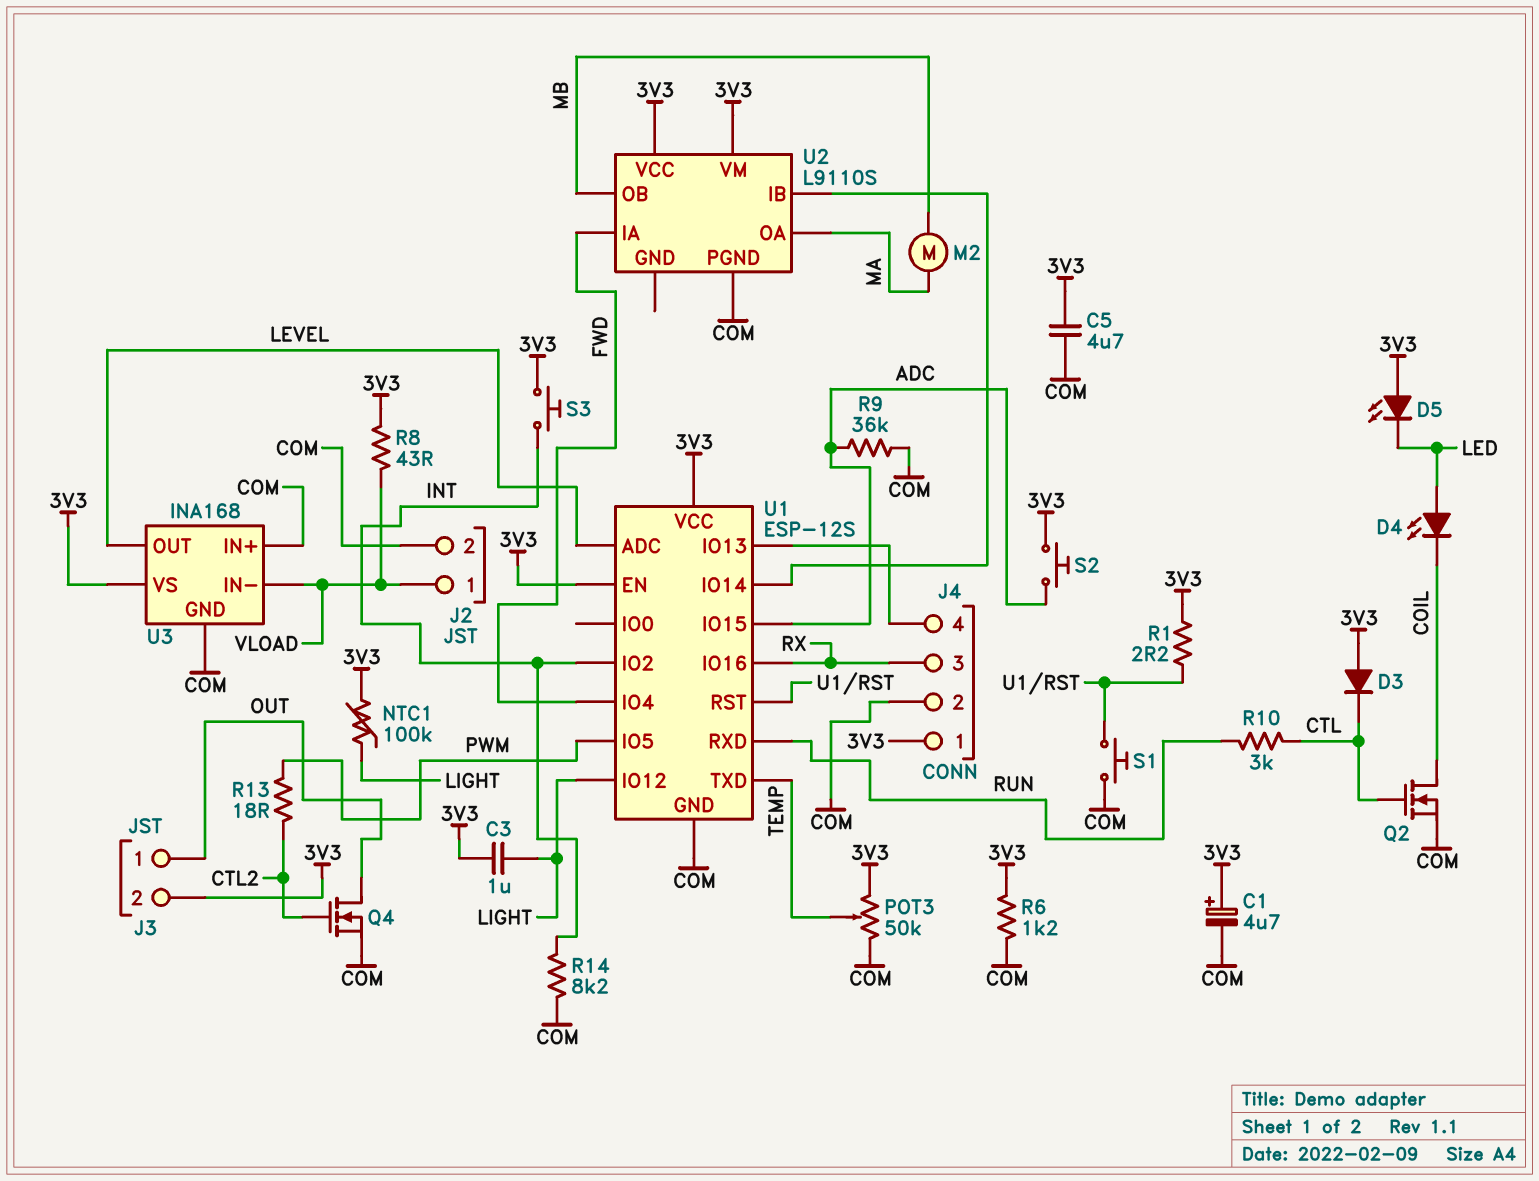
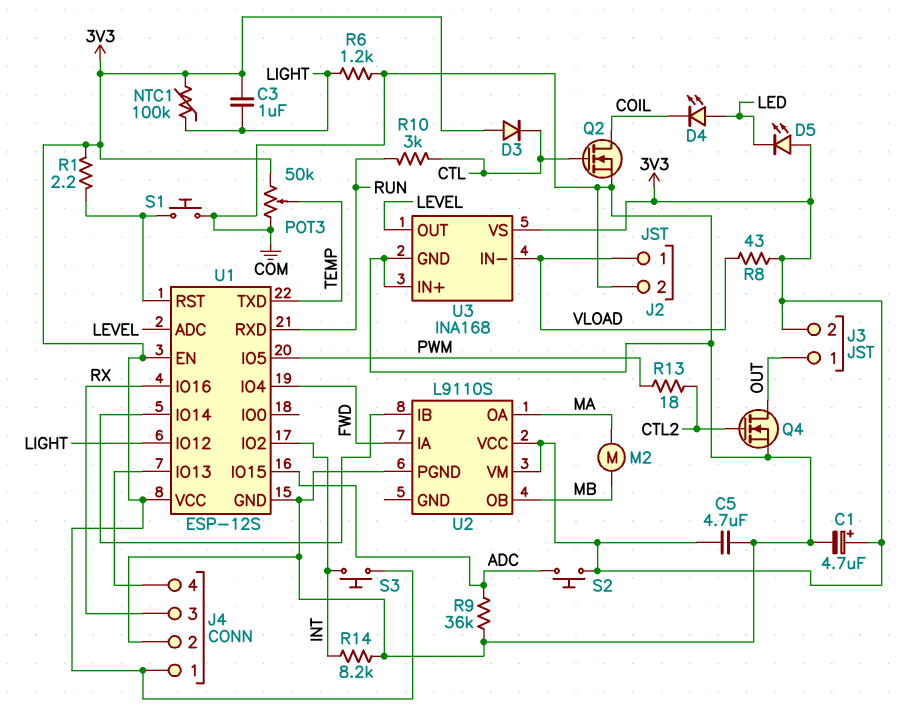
R6: 1.2k (3V3, COM) -> 1.2k (COM, LIGHT)

